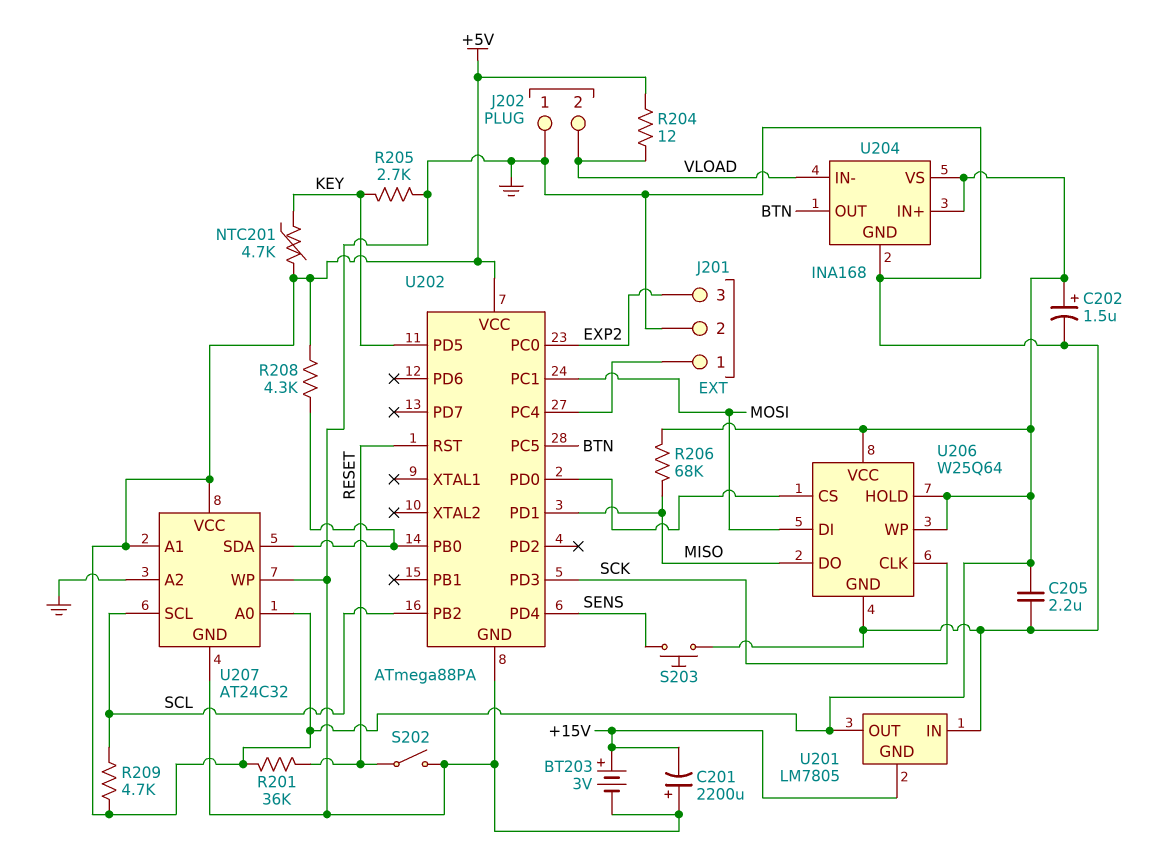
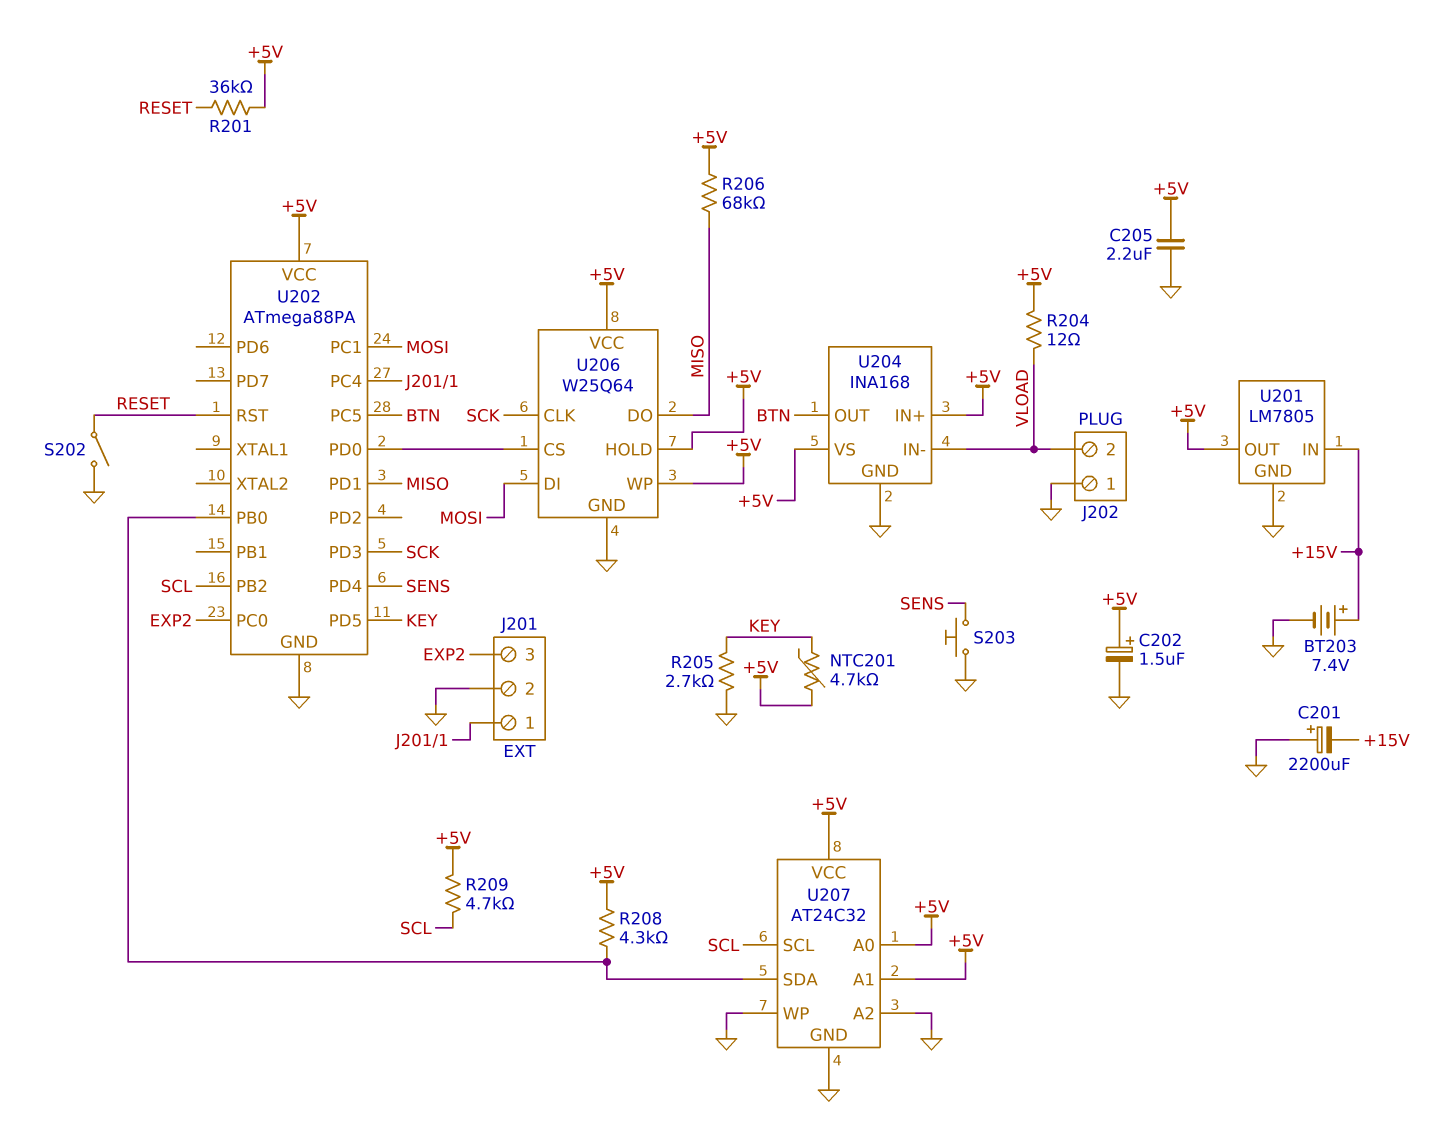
BT203: 3V (plus +15V, minus GND) -> 7.4V (plus +15V, minus GND)
U201 pin GND: +15V -> GND
U201 pin IN: GND -> +15V

